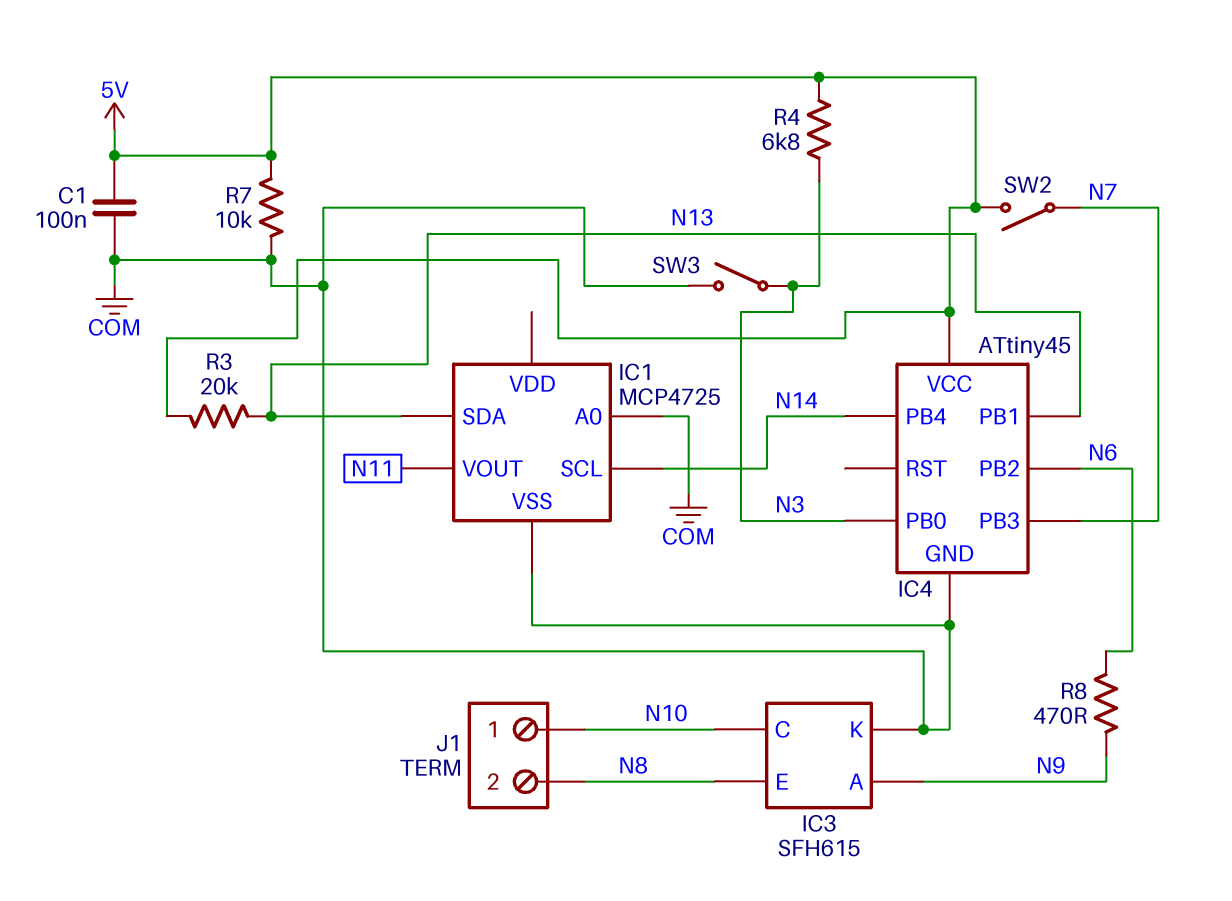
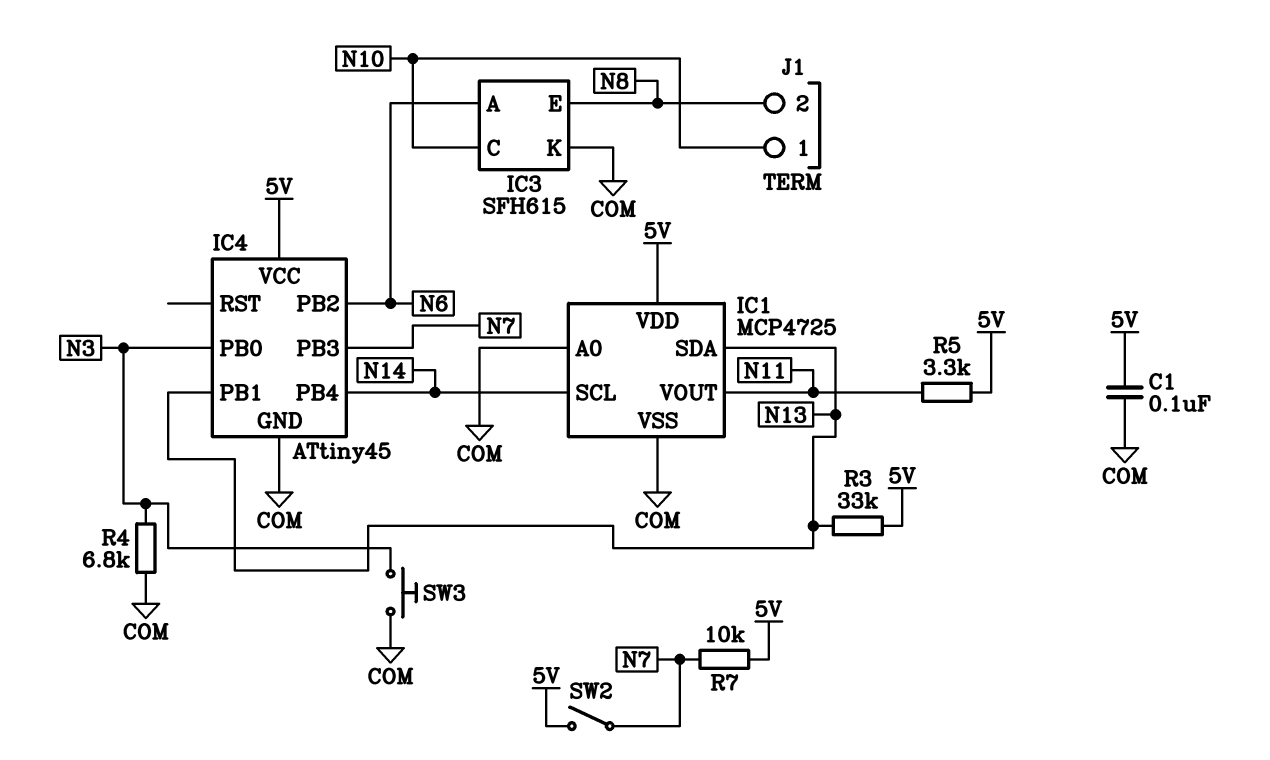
IC1 pin VDD: none -> 5V
IC3 pin A: N9 -> N6
R3: 20k (5V, N13) -> 33k (5V, N13)
R4: 6.8k (5V, N3) -> 6.8k (COM, N3)
R5: none -> 3.3k (5V, N11)
R7: 10k (5V, COM) -> 10k (5V, N7)
R8: 470 (N6, N9) -> none
SW3: switch (COM, N3) -> button (COM, N3)

